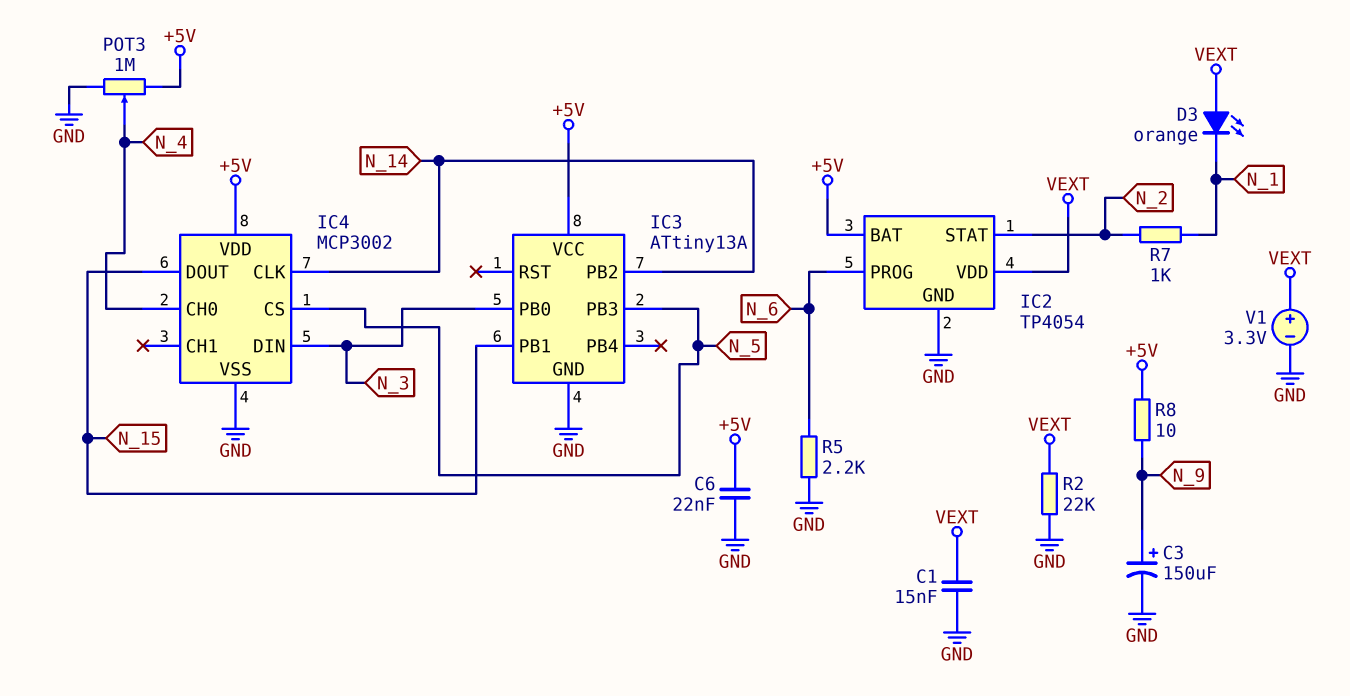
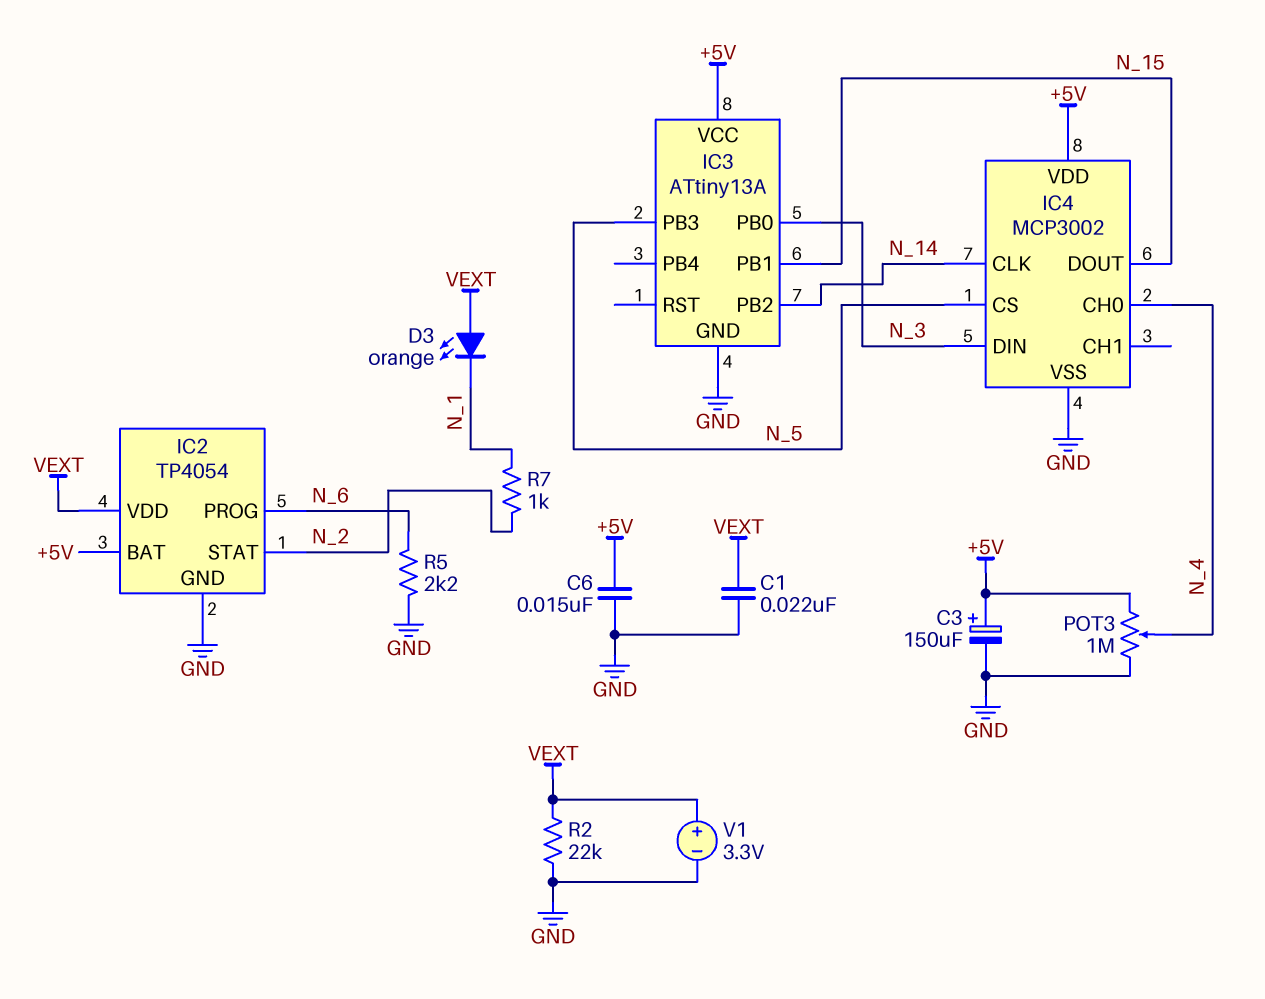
C1: 15nF (GND, VEXT) -> 22nF (GND, VEXT)
C3: 150uF (plus N_9, minus GND) -> 150uF (plus +5V, minus GND)
C6: 22nF (+5V, GND) -> 15nF (+5V, GND)
R8: 10 (+5V, N_9) -> none

